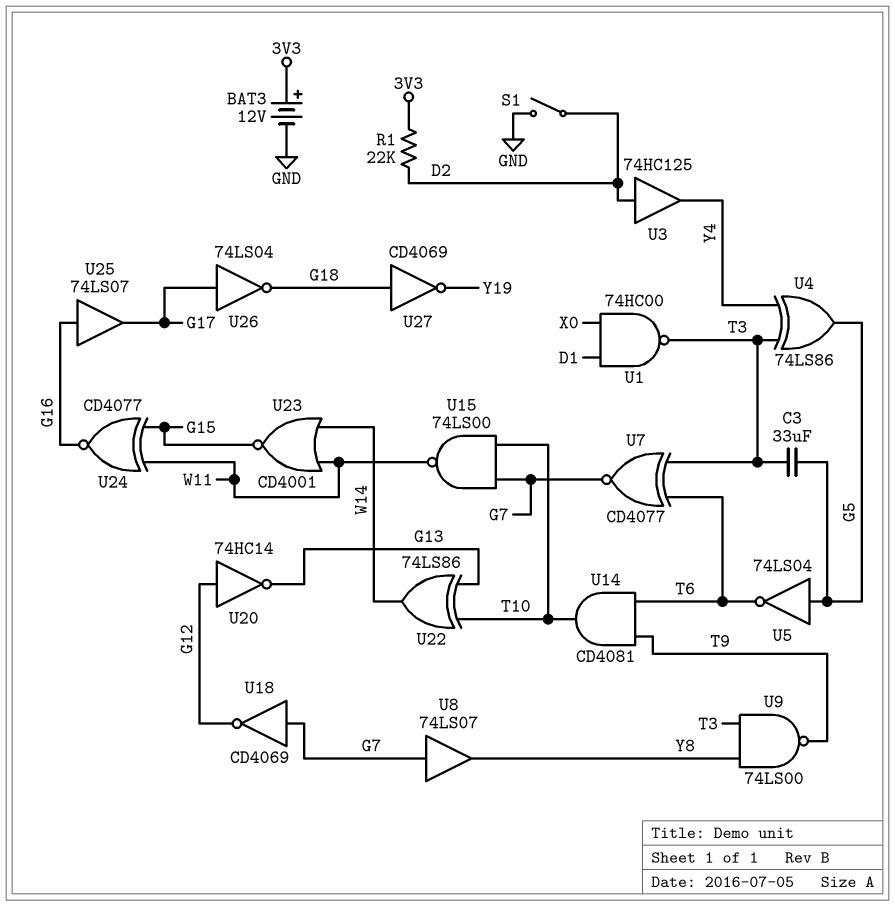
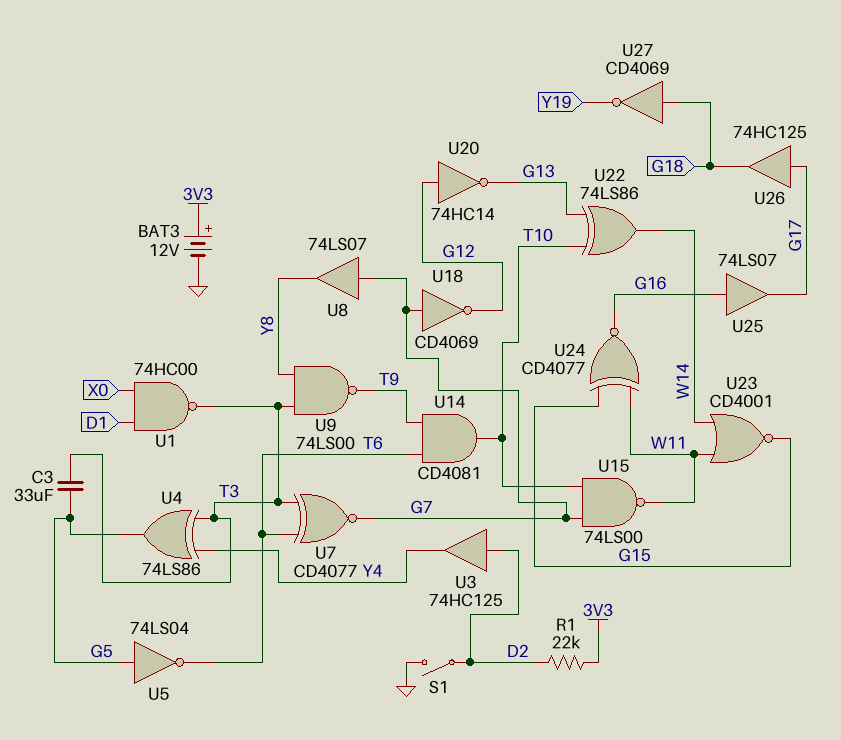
U26: NOT 74LS04 (in G17, out G18) -> buffer 74HC125 (in G17, out G18)

